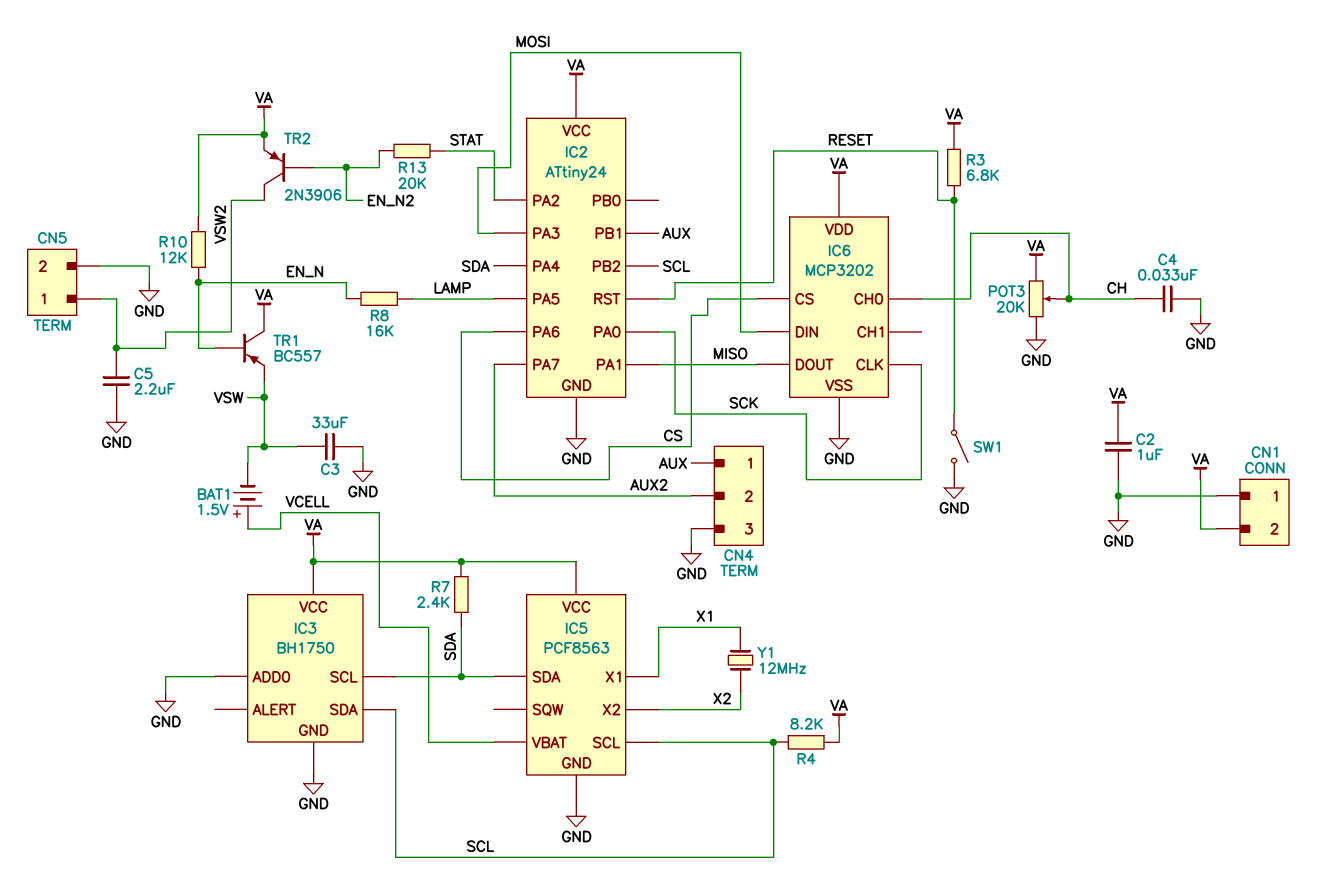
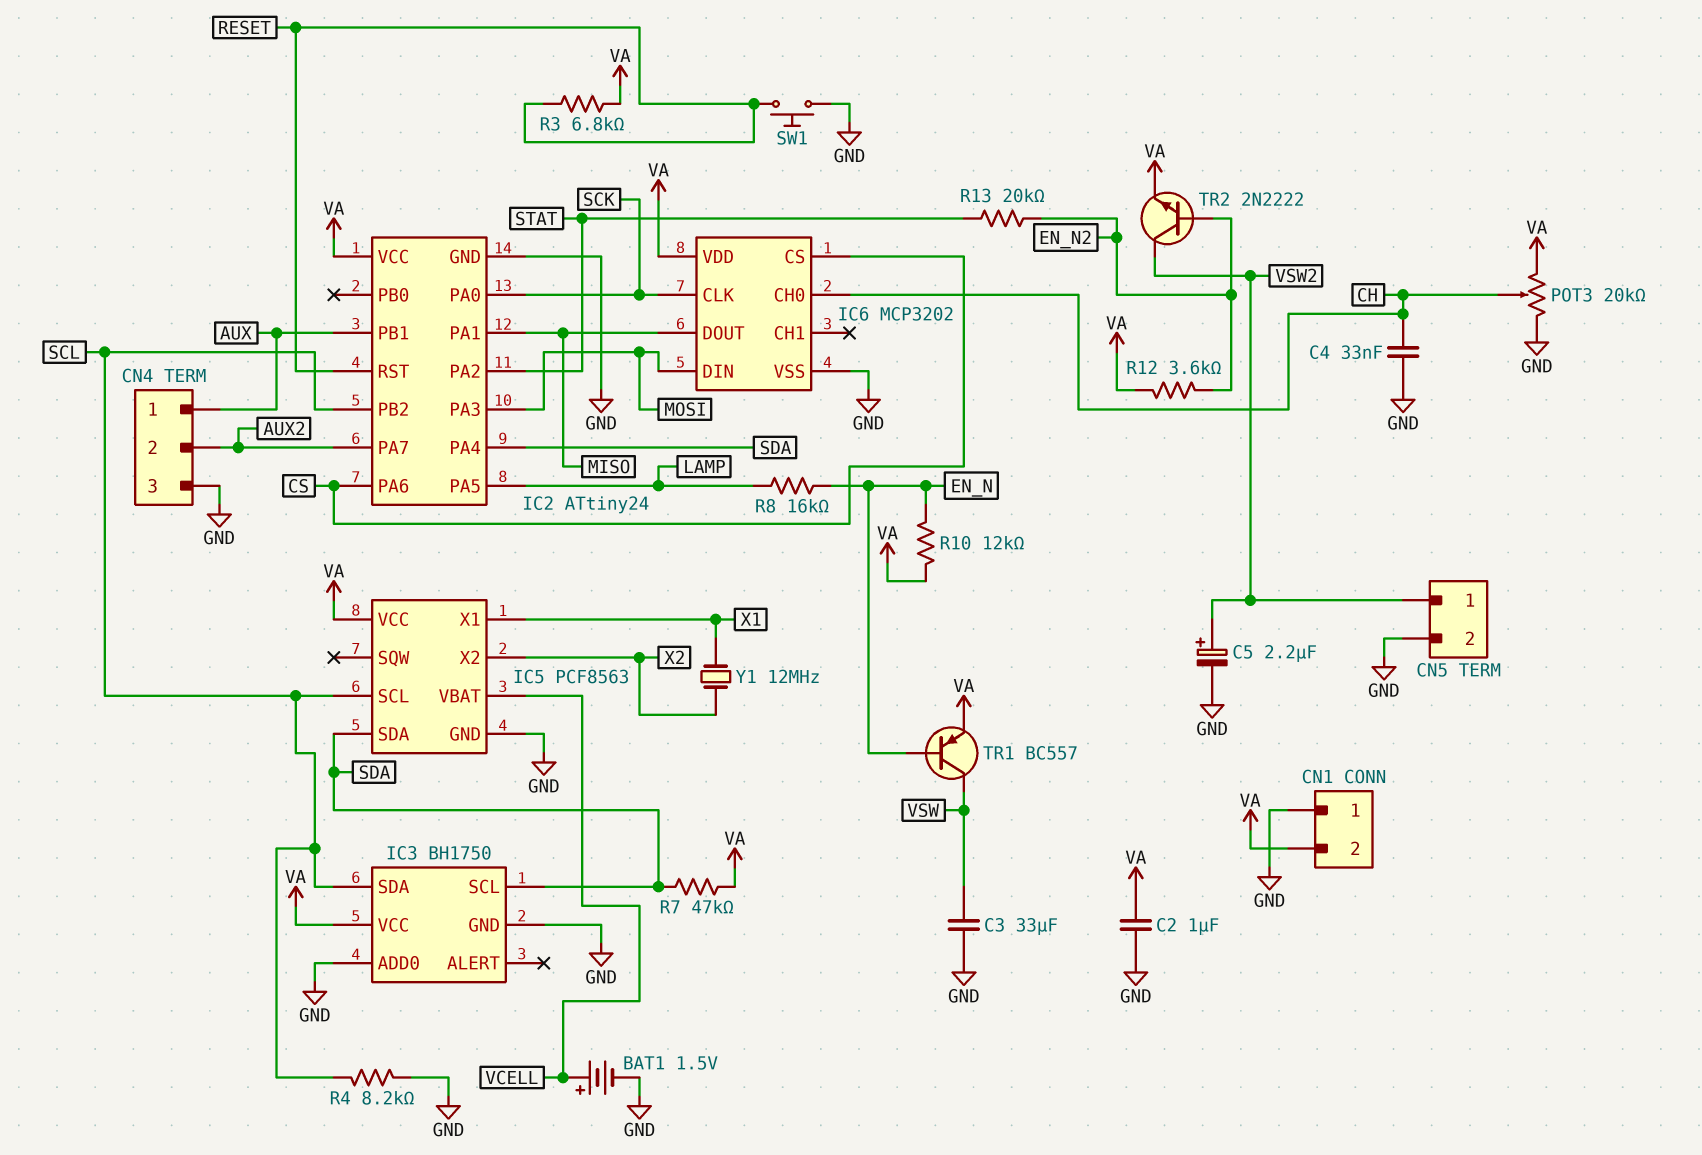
BAT1: 1.5V (plus VCELL, minus VSW) -> 1.5V (plus VCELL, minus GND)
C5: 2.2uF (GND, VSW2) -> 2.2uF (plus VSW2, minus GND)
R4: 8.2k (SCL, VA) -> 8.2k (GND, SCL)
R7: 2.4k (SDA, VA) -> 47k (SDA, VA)
R12: none -> 3.6k (EN_N2, VA)
SW1: switch (GND, RESET) -> button (GND, RESET)
TR1: PNP BC557 (B EN_N, C VA, E VSW) -> PNP BC557 (B EN_N, C VSW, E VA)
TR2: PNP 2N3906 (B EN_N2, C VSW2, E VA) -> NPN 2N2222 (B EN_N2, C VSW2, E VA)

